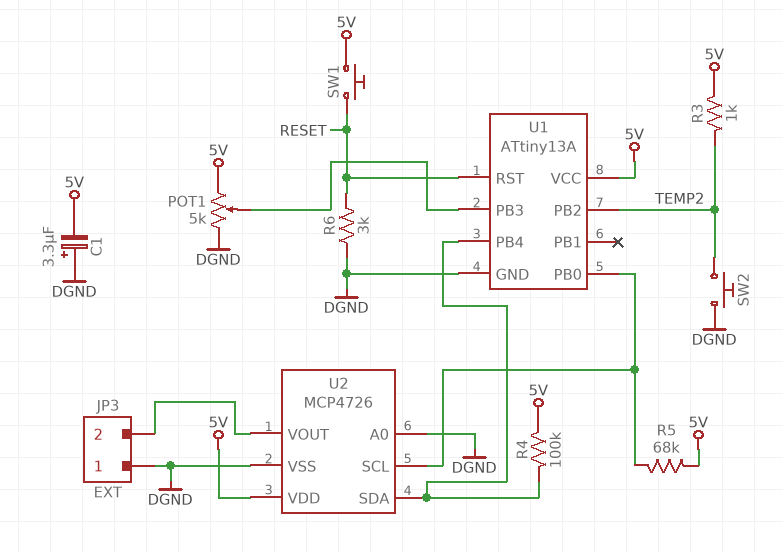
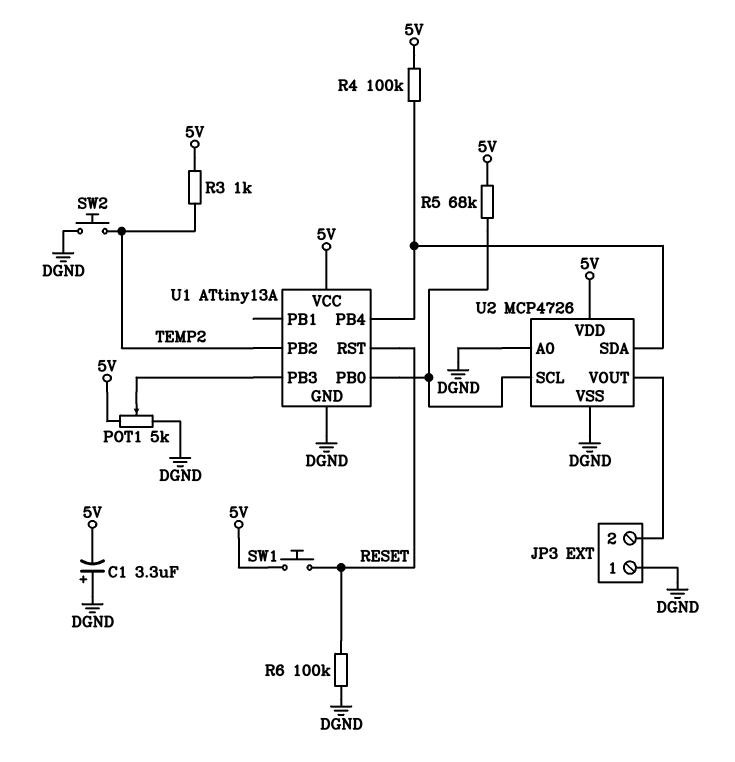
R6: 3k (DGND, RESET) -> 100k (DGND, RESET)

